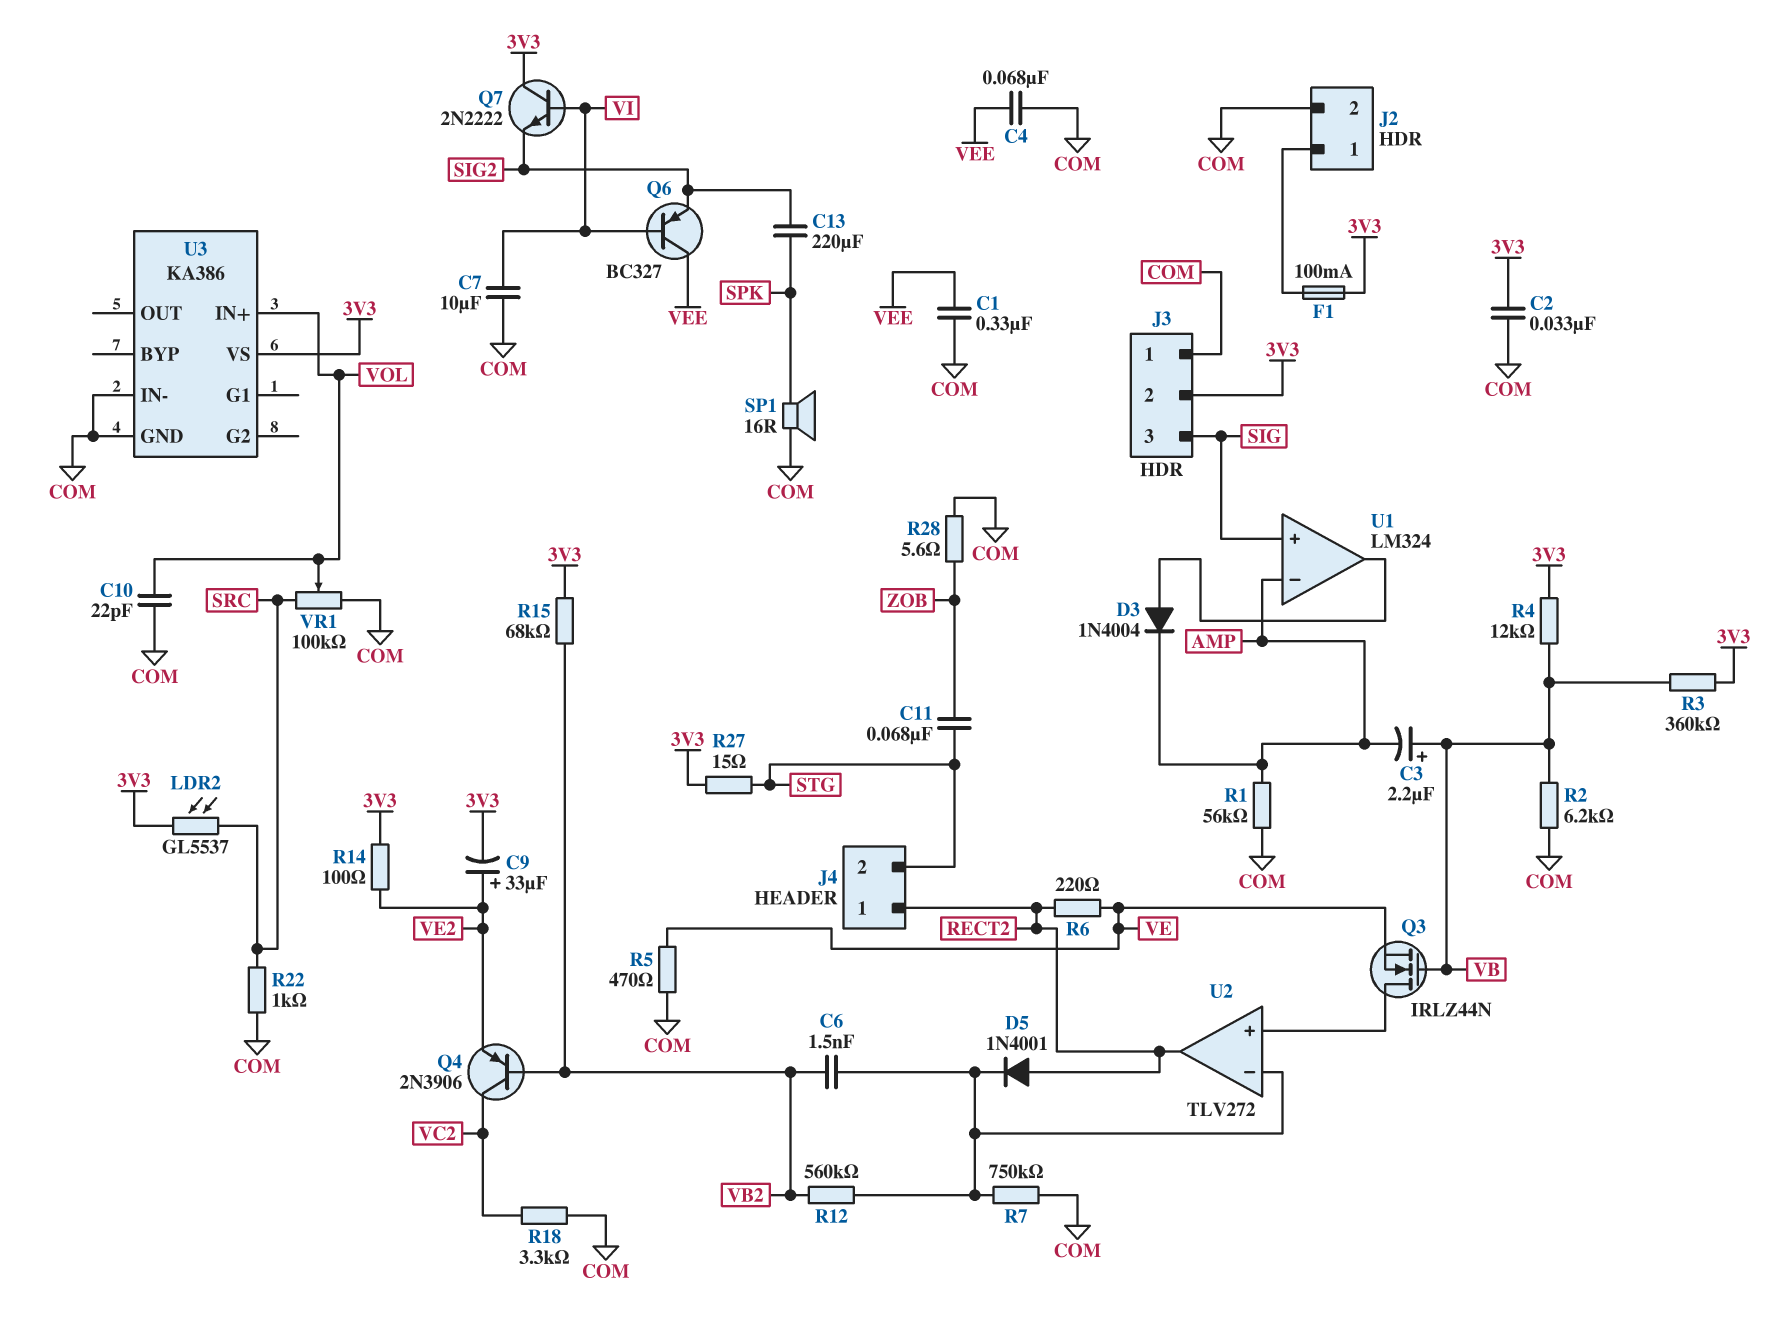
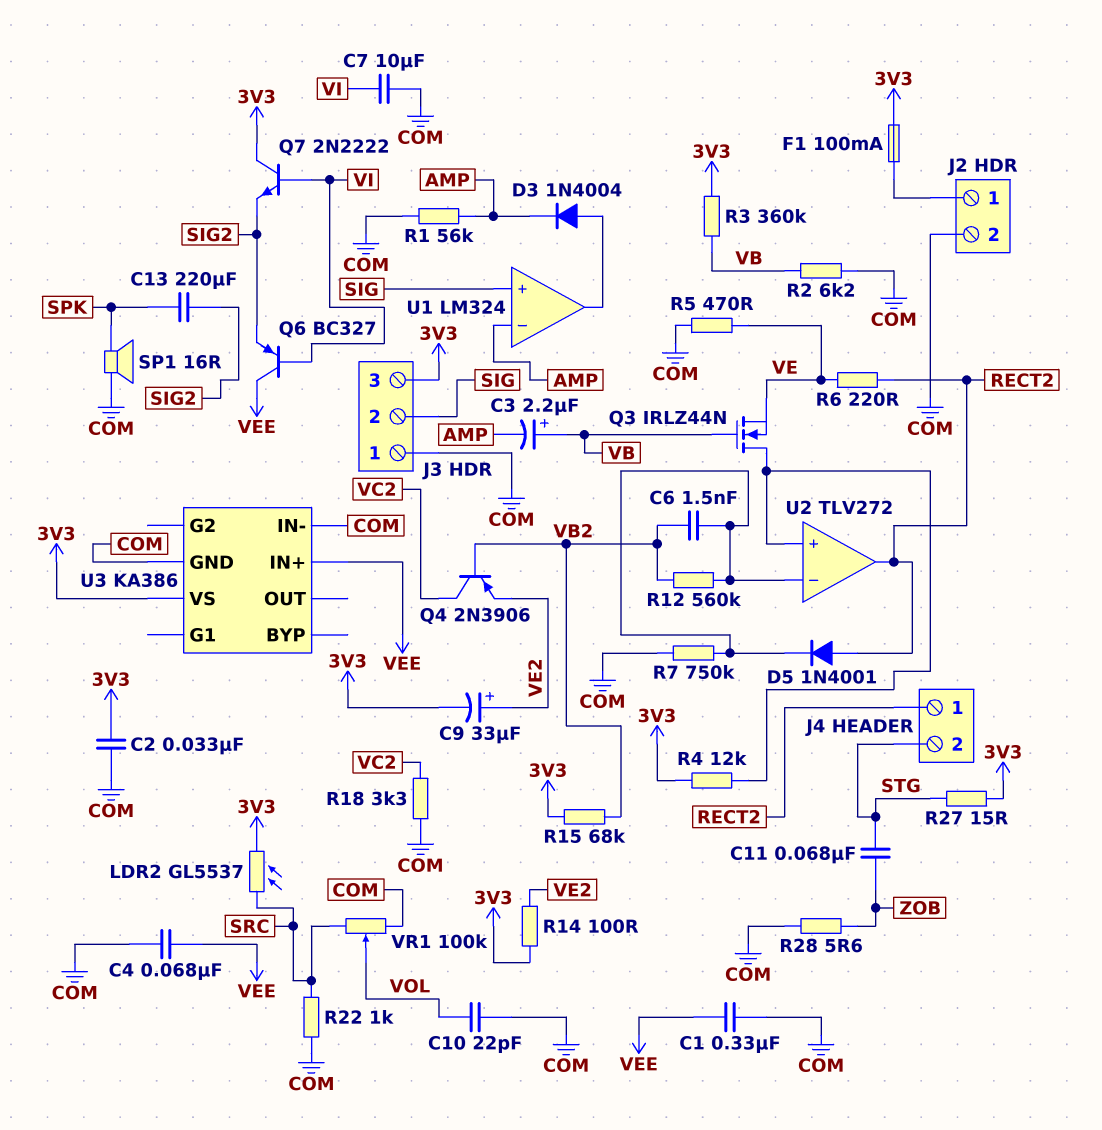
J3 pin 2: 3V3 -> SIG
J3 pin 3: SIG -> 3V3
R4: 12k (3V3, VB) -> 12k (3V3, U2/in+)
U3 pin IN+: VOL -> VEE

